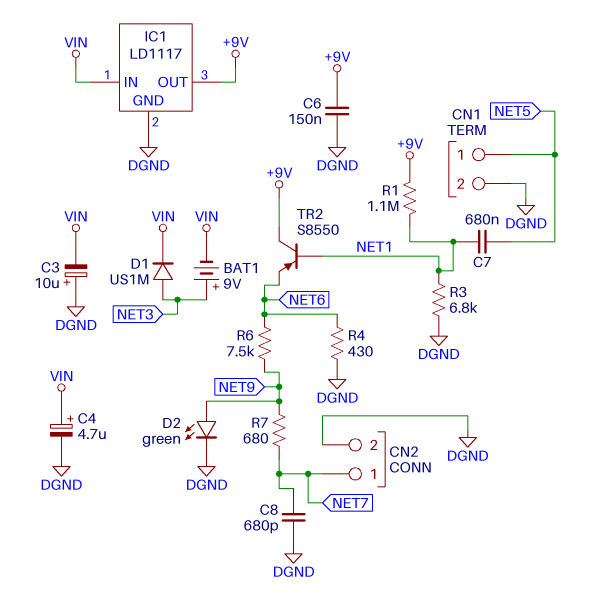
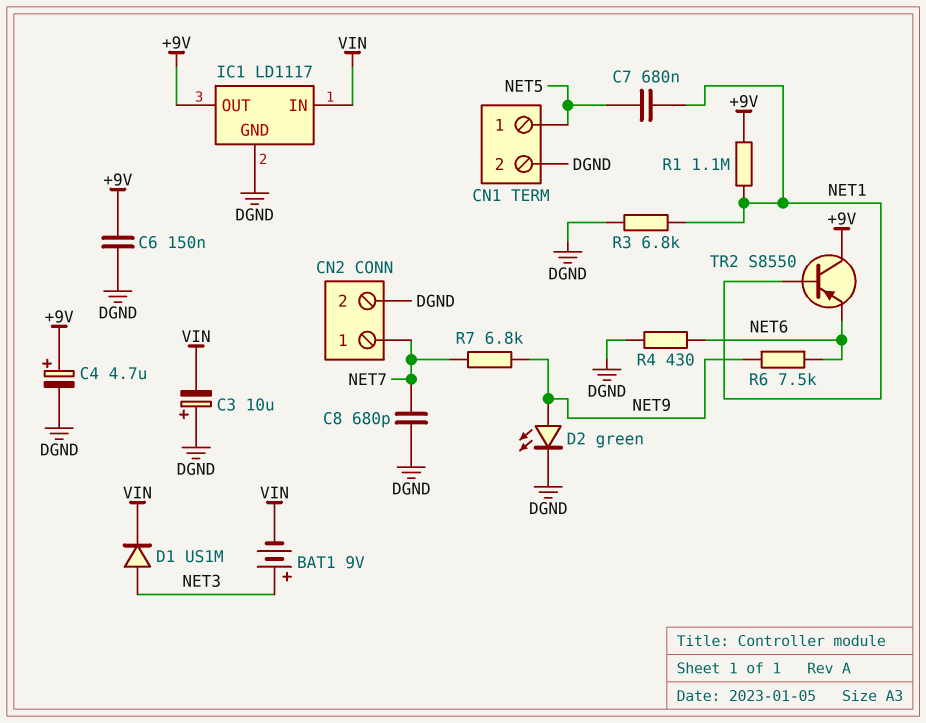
C4: 4.7uF (plus VIN, minus DGND) -> 4.7uF (plus +9V, minus DGND)
R7: 680 (NET7, NET9) -> 6.8k (NET7, NET9)

